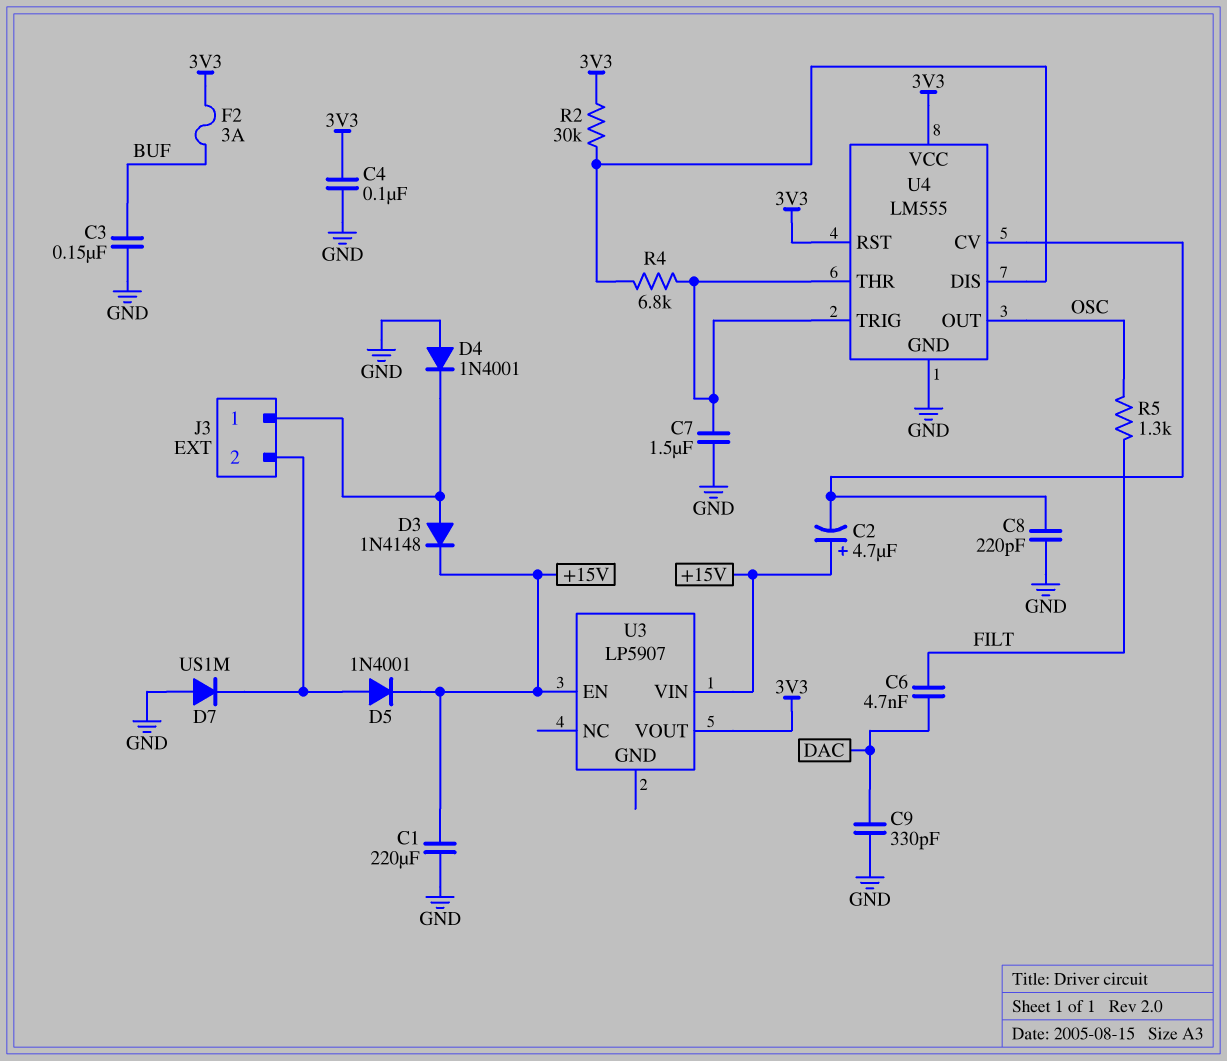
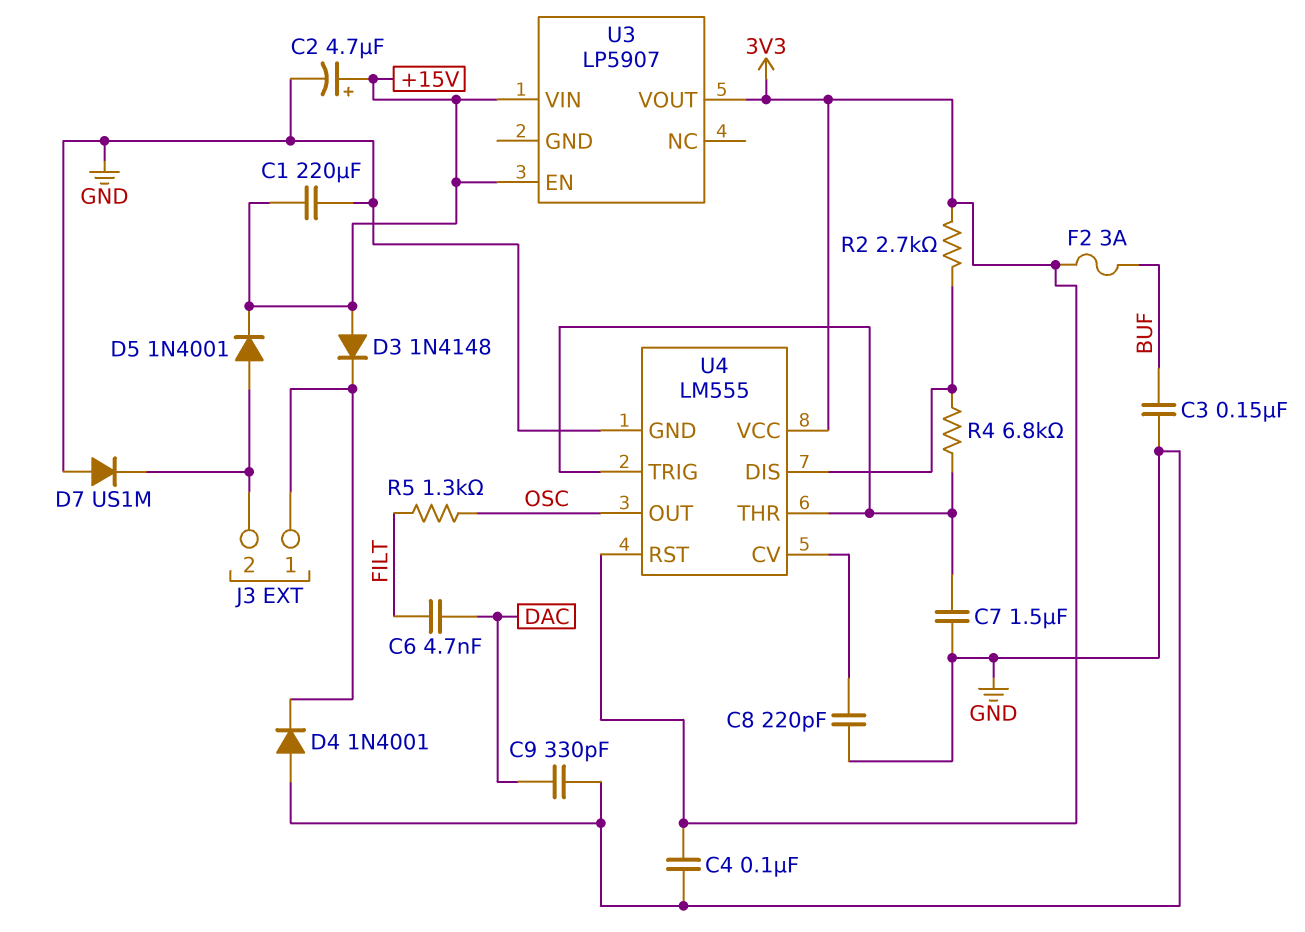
C2: 4.7uF (plus +15V, minus U4/CV) -> 4.7uF (plus +15V, minus GND)
D3: diode 1N4148 (A J3/1, K +15V) -> diode 1N4148 (A +15V, K J3/1)
R2: 30k (3V3, U4/DIS) -> 2.7k (3V3, U4/DIS)

